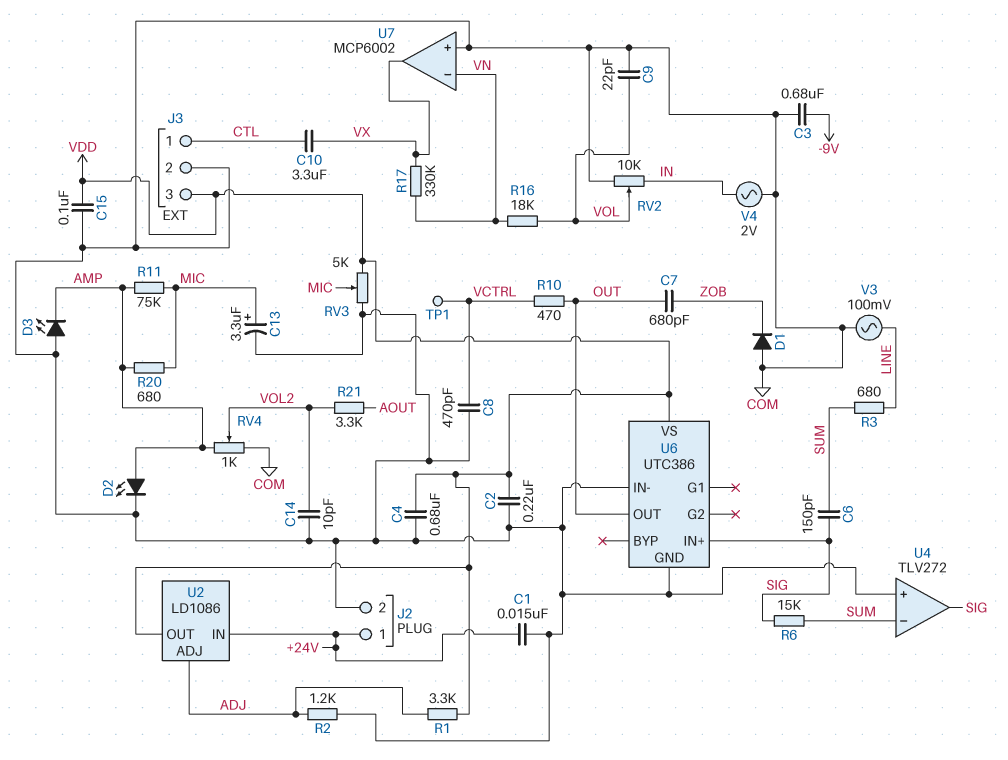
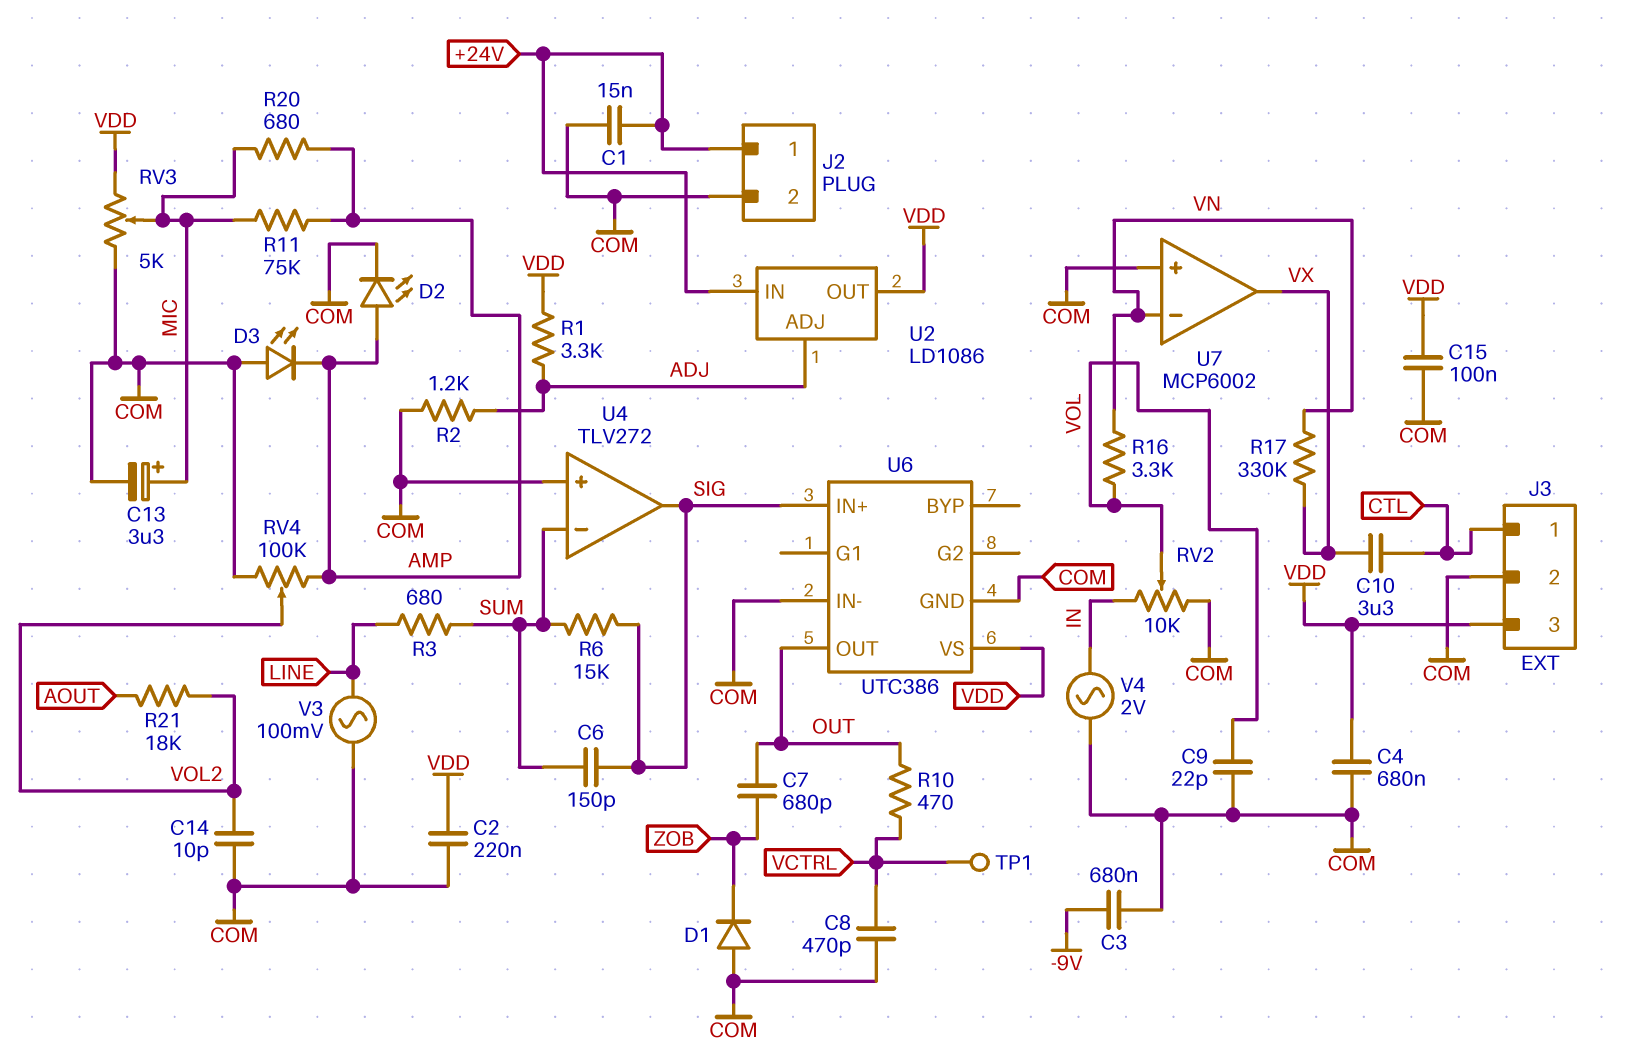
R16: 18k (VN, VOL) -> 3.3k (VN, VOL)
R21: 3.3k (AOUT, VOL2) -> 18k (AOUT, VOL2)
RV4: 1k (AMP, COM, wiper VOL2) -> 100k (AMP, COM, wiper VOL2)

